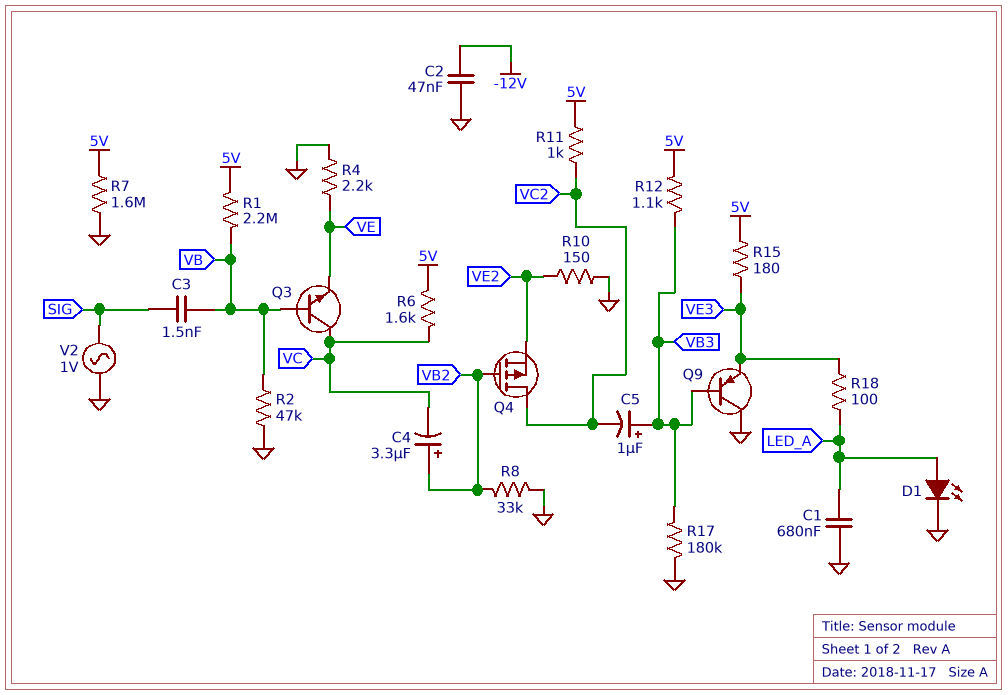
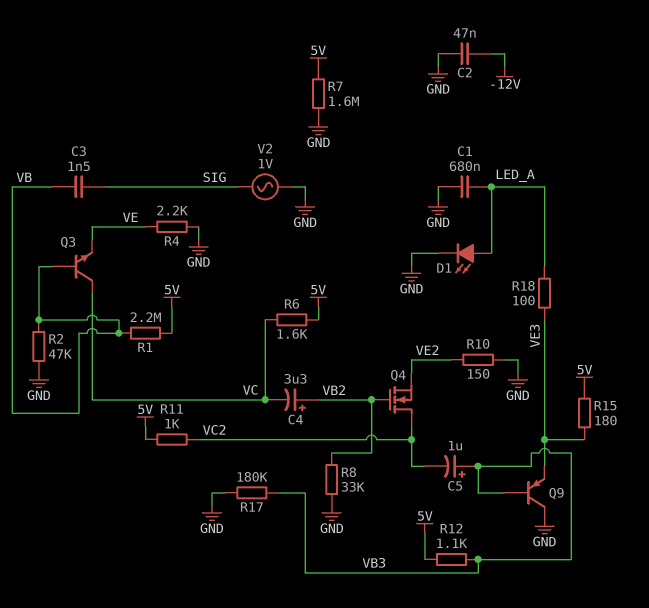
Q4: PMOS (G VB2, D VC2, S VE2) -> NMOS (G VB2, D VC2, S VE2)

